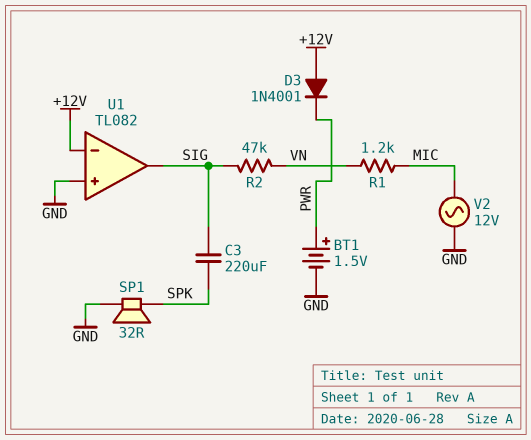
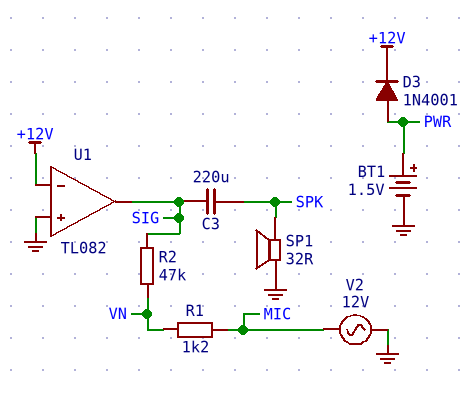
D3: diode 1N4001 (A +12V, K PWR) -> diode 1N4001 (A PWR, K +12V)

